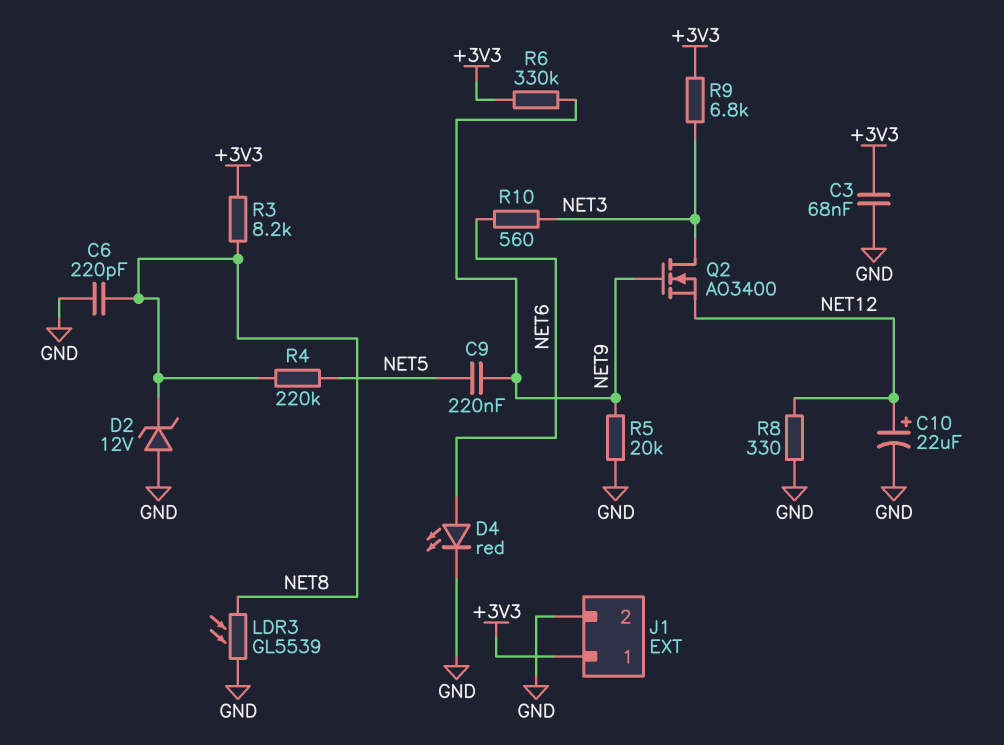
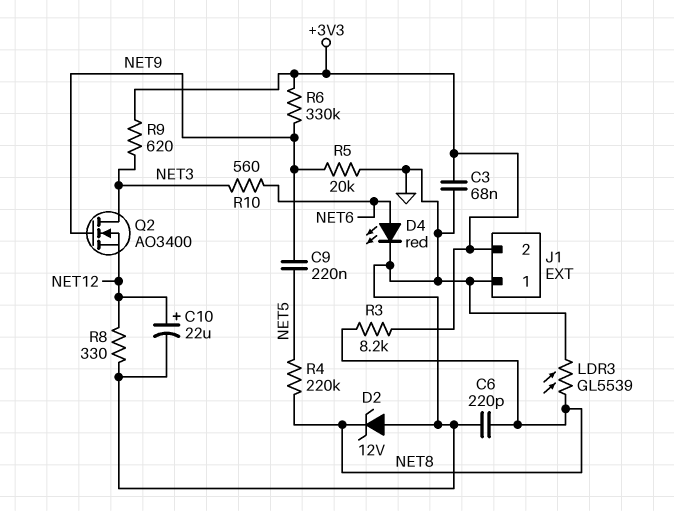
J1 pin 1: +3V3 -> GND
J1 pin 2: GND -> +3V3
R9: 6.8k (+3V3, NET3) -> 620 (+3V3, NET3)

